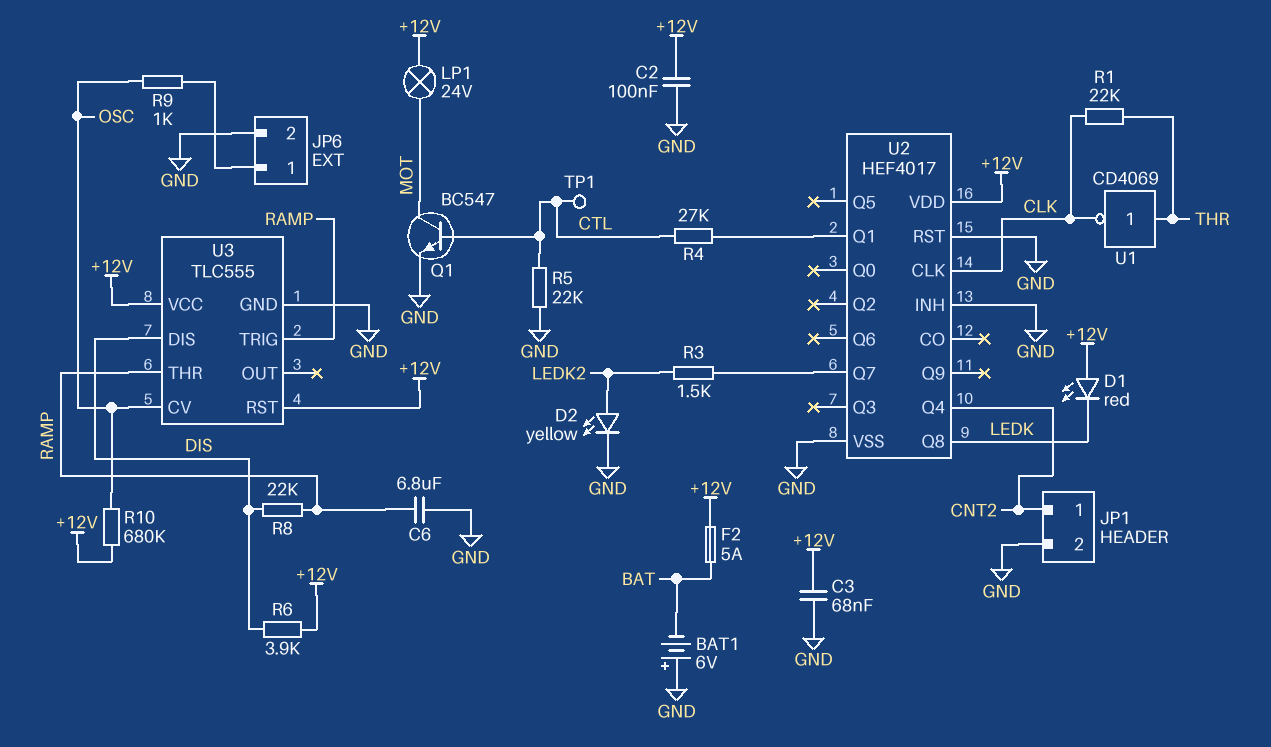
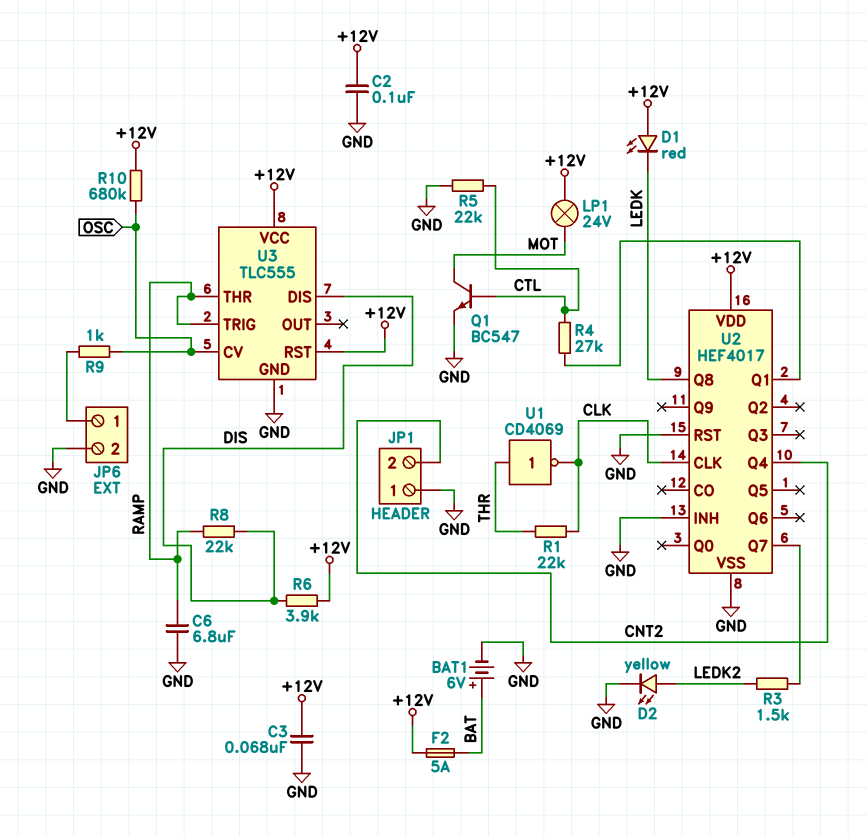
BAT1: 6V (plus GND, minus BAT) -> 6V (plus BAT, minus GND)
JP1 pin 1: CNT2 -> GND
JP1 pin 2: GND -> CNT2
TP1: test point (CTL) -> none

